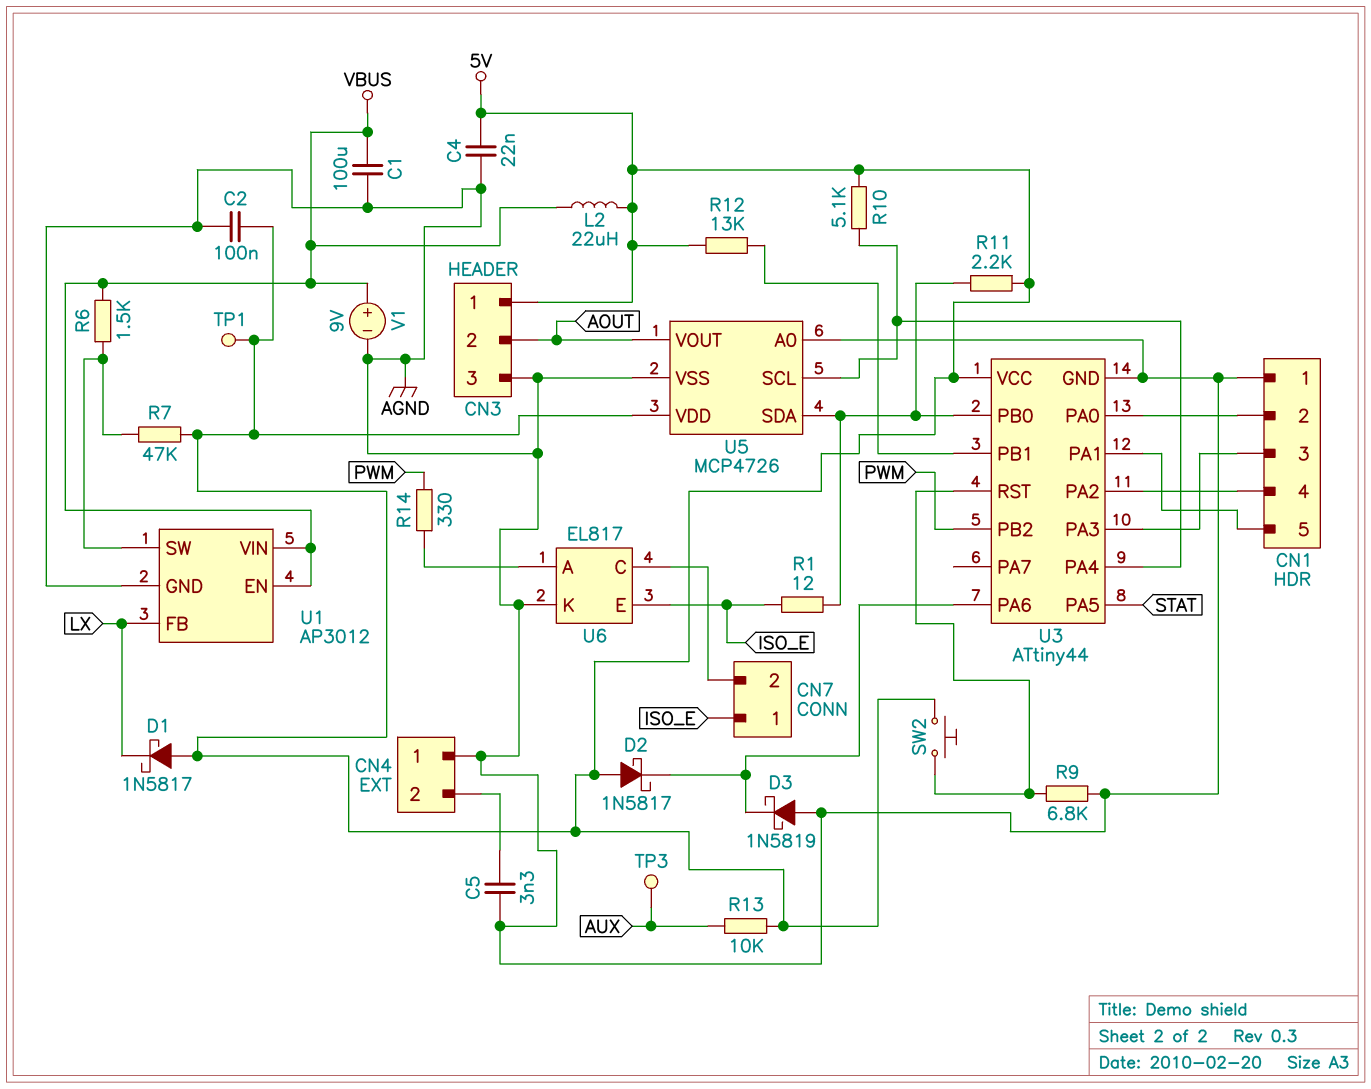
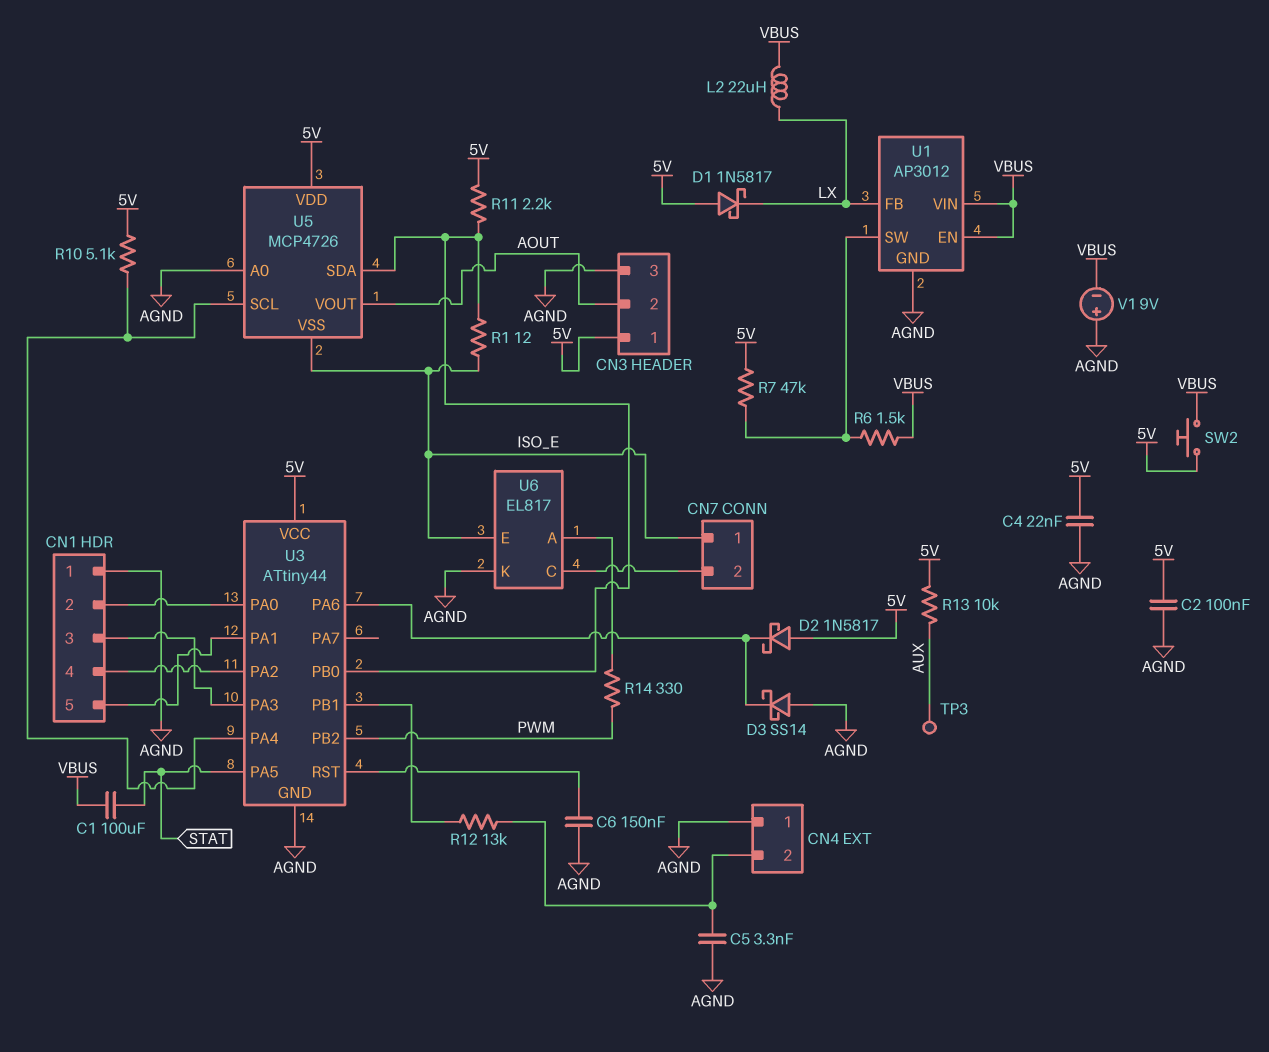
C1: 100uF (AGND, VBUS) -> 100uF (STAT, VBUS)
C6: none -> 150nF (AGND, U3/RST)
D3: schottky 1N5819 (A AGND, K U3/PA6) -> schottky SS14 (A AGND, K U3/PA6)
L2: 22uH (5V, VBUS) -> 22uH (LX, VBUS)
R9: 6.8k (AGND, U3/RST) -> none
R12: 13k (5V, U3/PB1) -> 13k (CN4/2, U3/PB1)
SW2: button (5V, U3/RST) -> button (5V, VBUS)
TP1: test point (5V) -> none
U5 pin VSS: AGND -> ISO_E
V1: 9V (plus VBUS, minus AGND) -> 9V (plus AGND, minus VBUS)

